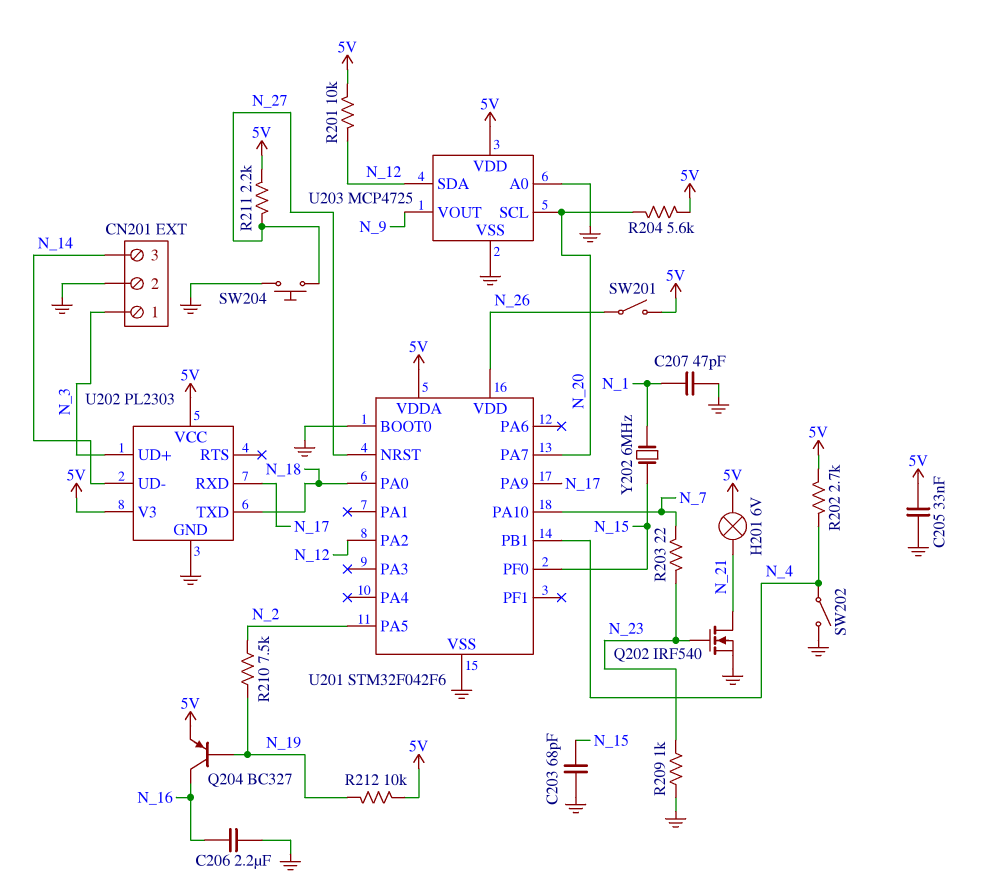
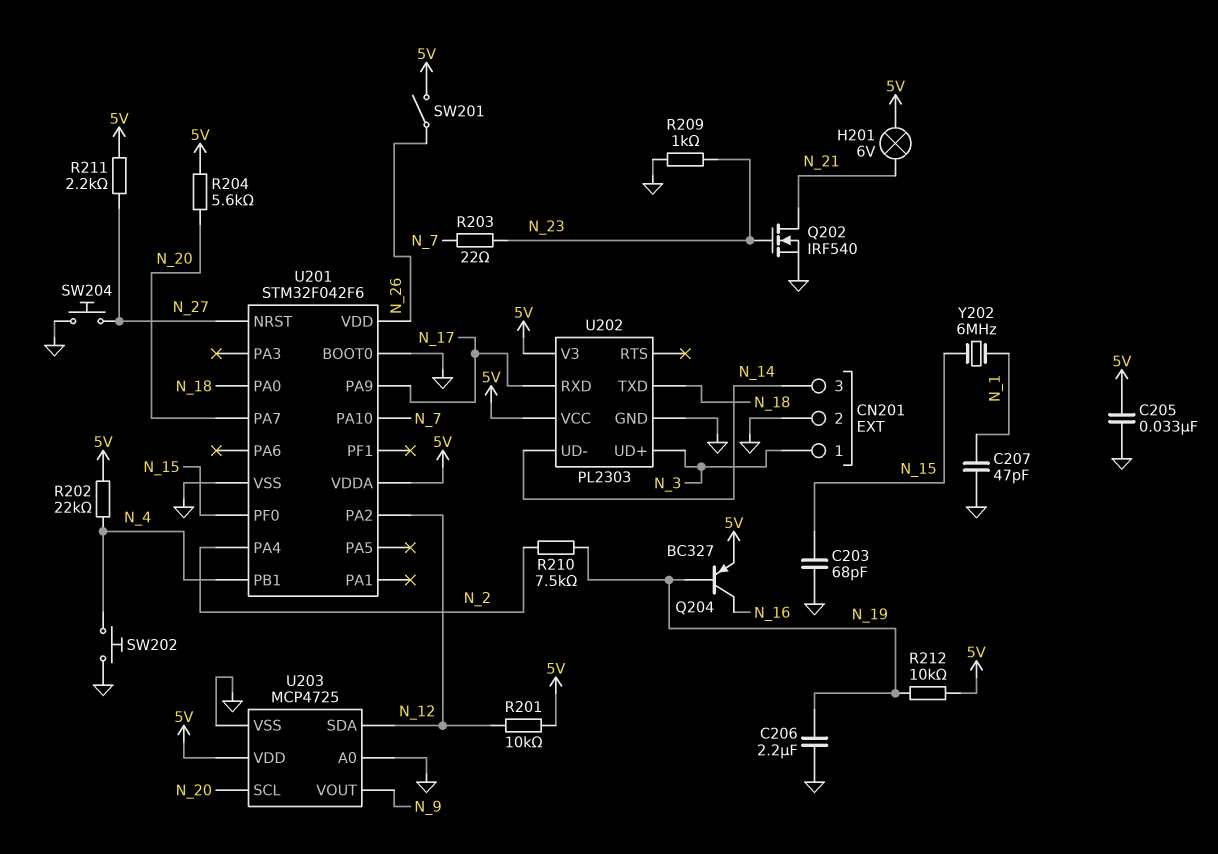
C206: 2.2uF (GND, N_16) -> 2.2uF (GND, N_19)
R202: 2.7k (5V, N_4) -> 22k (5V, N_4)
SW202: switch (GND, N_4) -> button (GND, N_4)
U201 pin PA4: none -> N_2
U201 pin PA5: N_2 -> none

